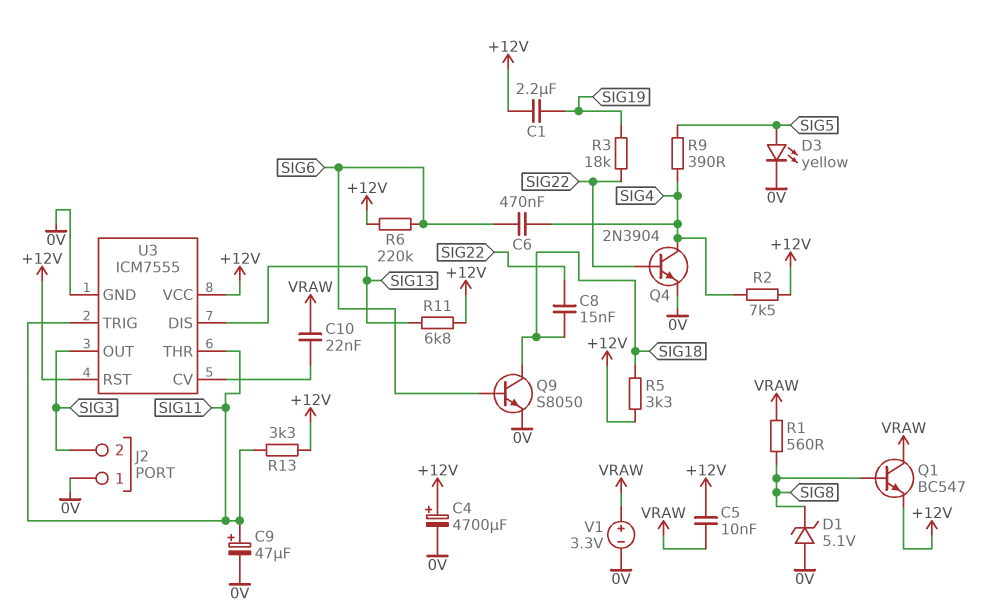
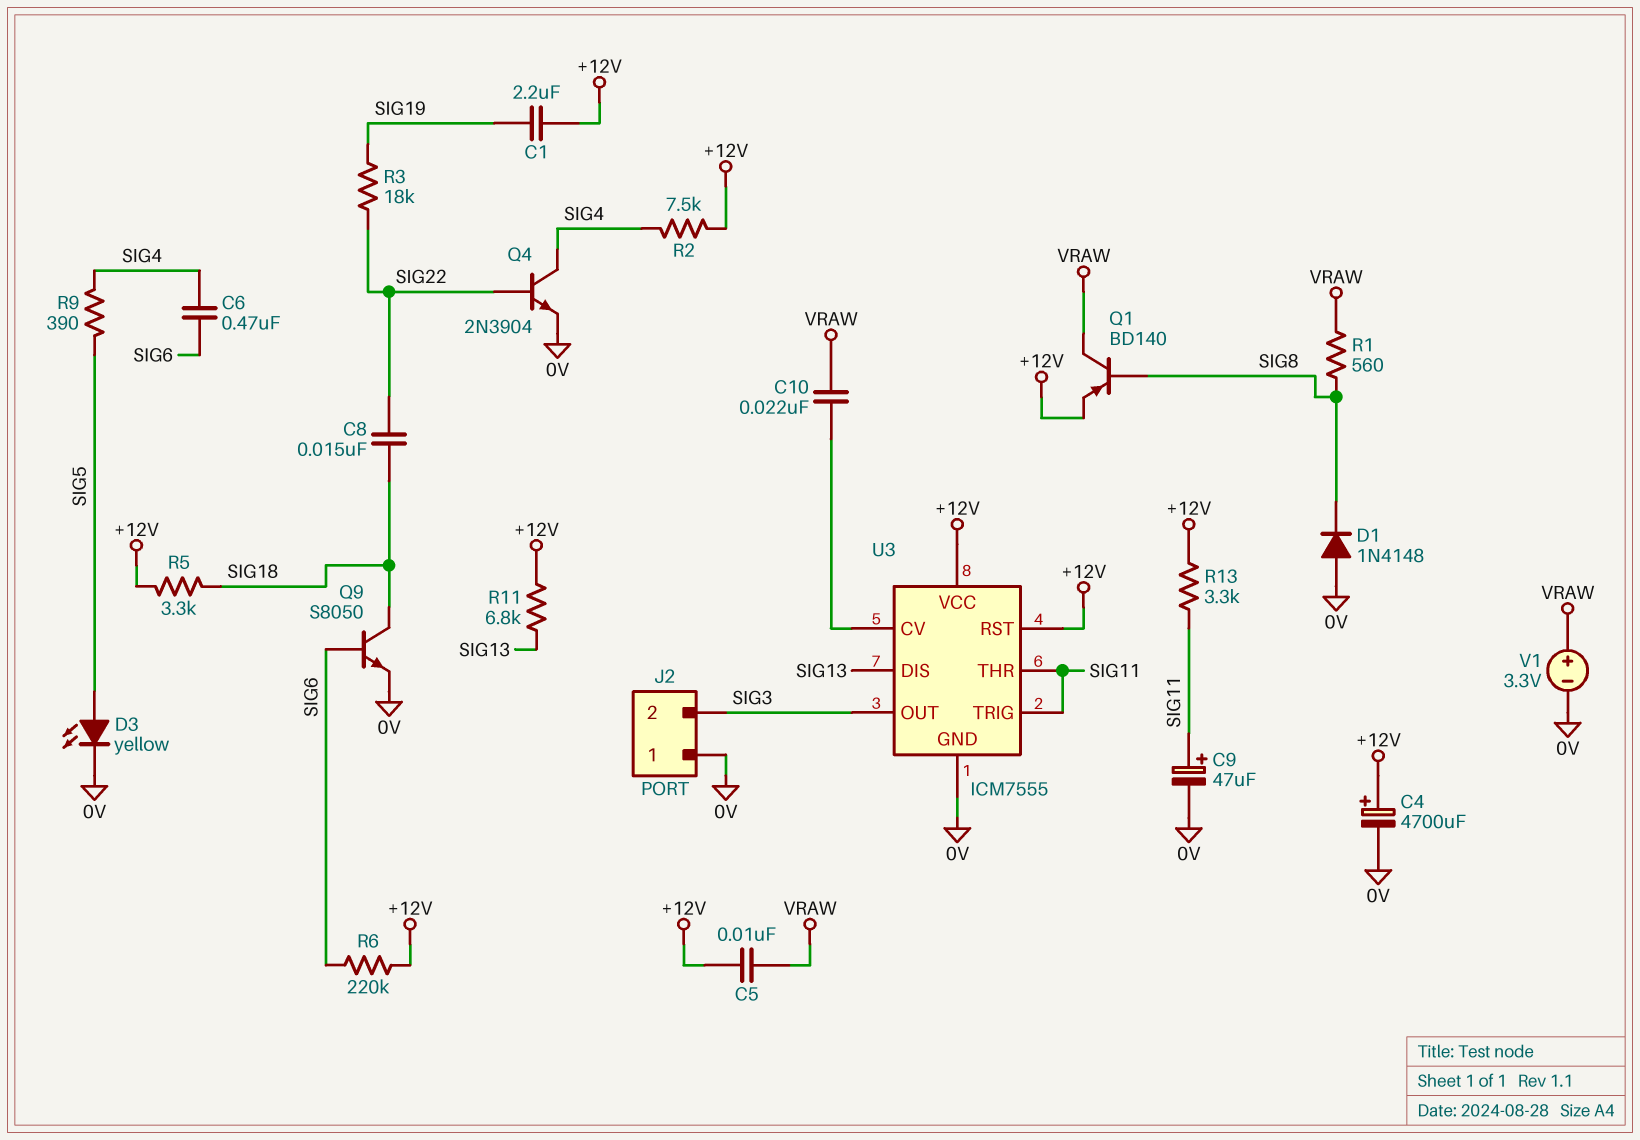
D1: zener 5.1V (A 0V, K SIG8) -> diode 1N4148 (A 0V, K SIG8)
Q1: NPN BC547 (B SIG8, C VRAW, E +12V) -> PNP BD140 (B SIG8, C VRAW, E +12V)

